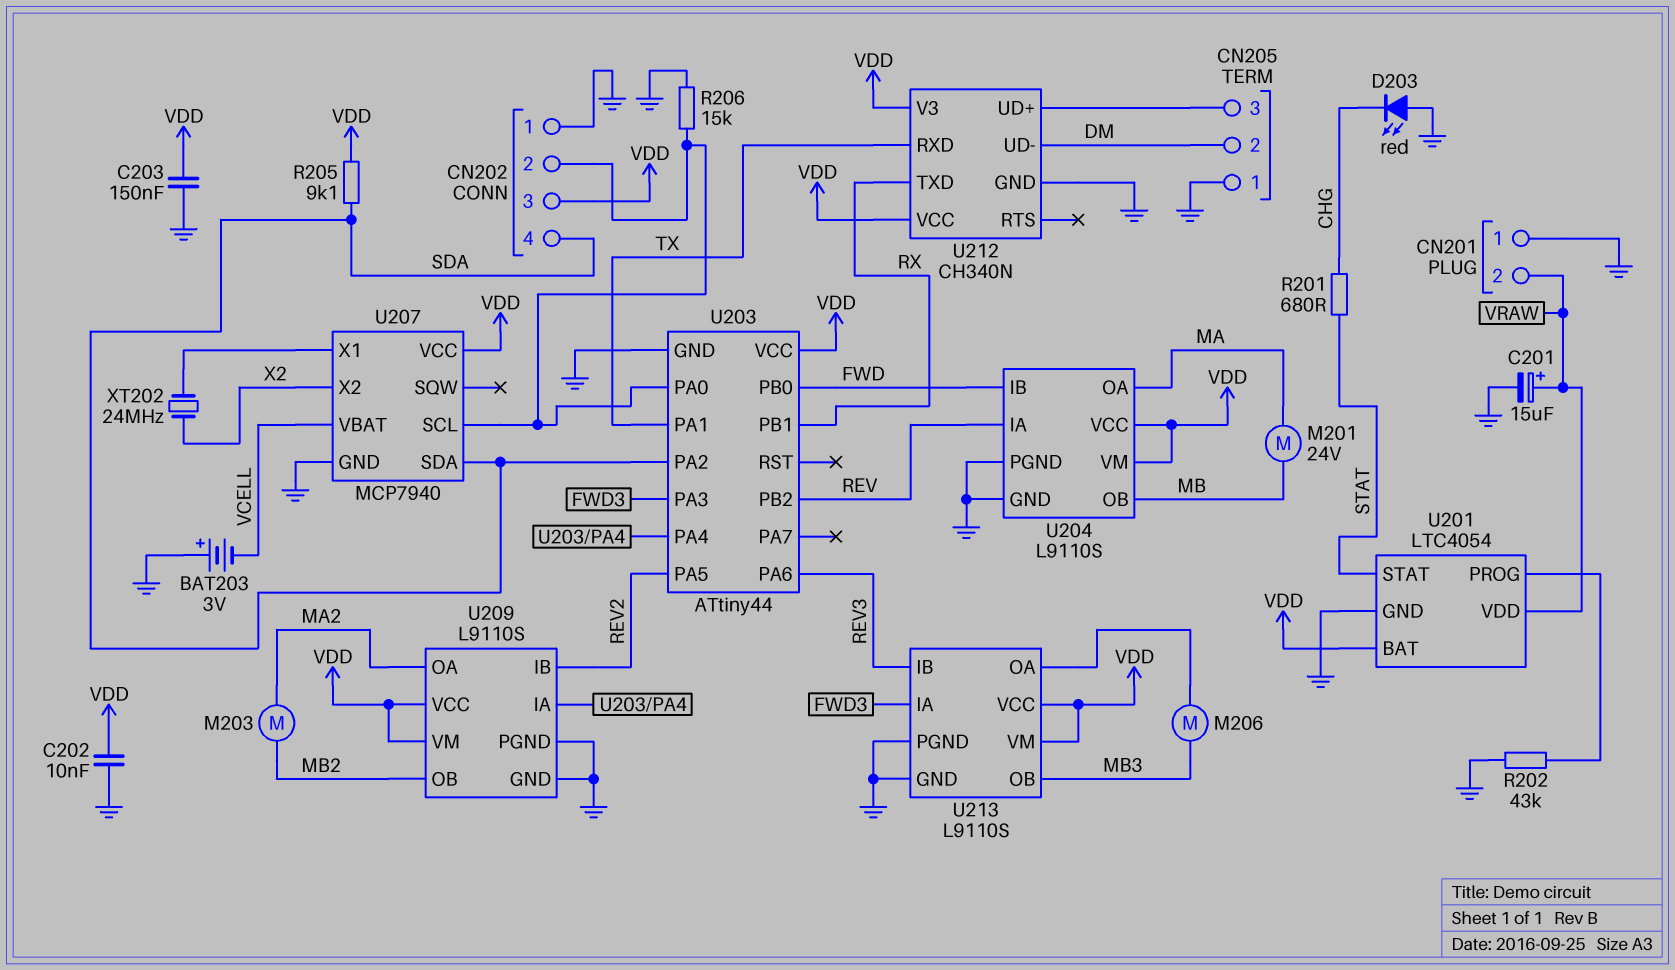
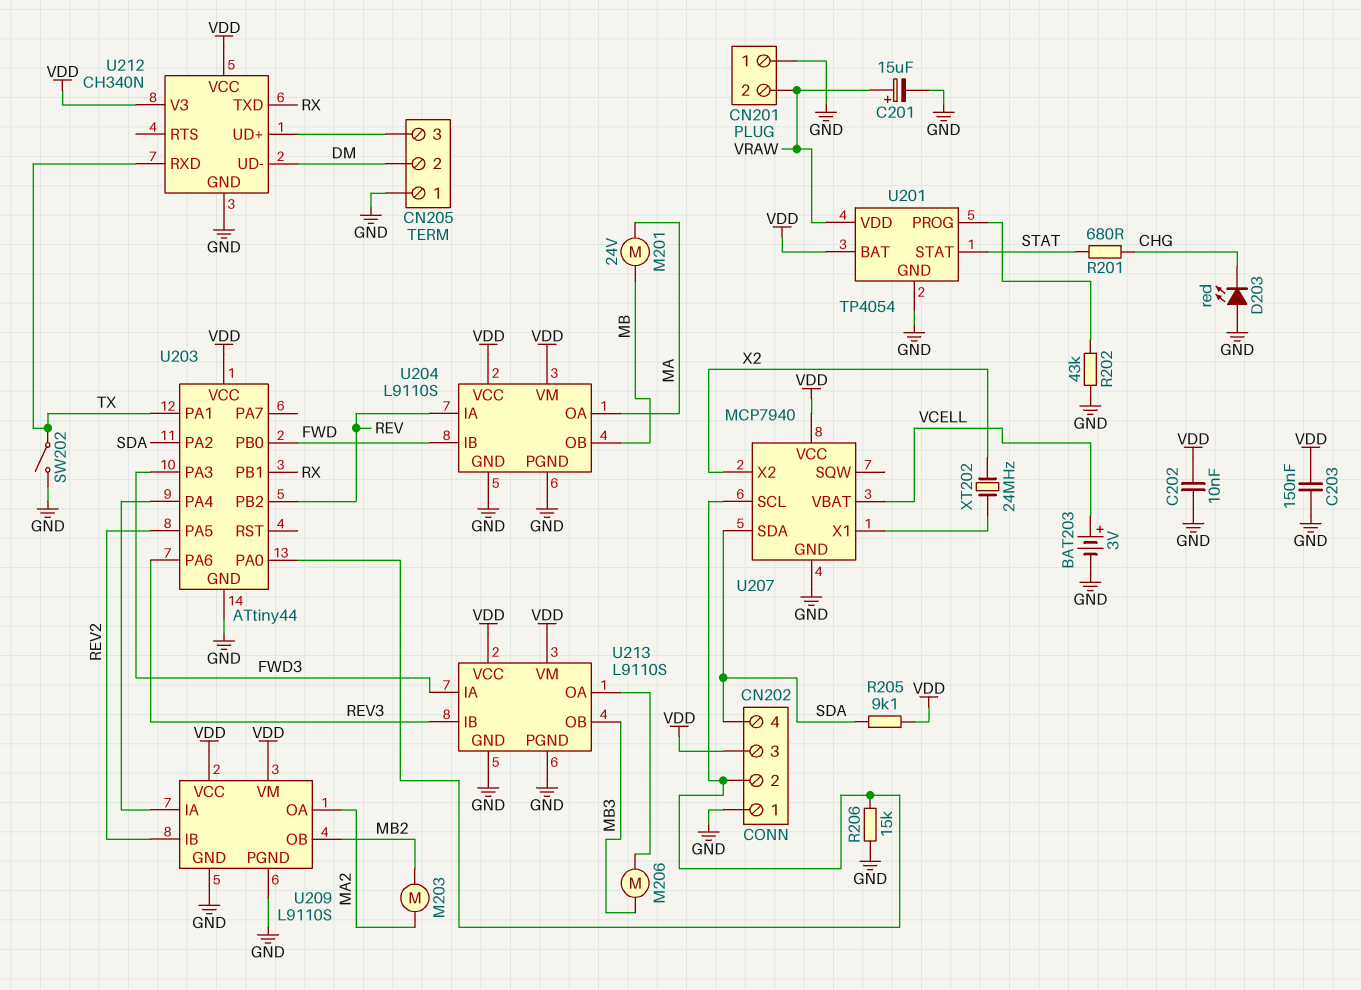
BAT203: 3V (plus GND, minus VCELL) -> 3V (plus VCELL, minus GND)
SW202: none -> switch (GND, TX)
U201: LTC4054 -> TP4054

